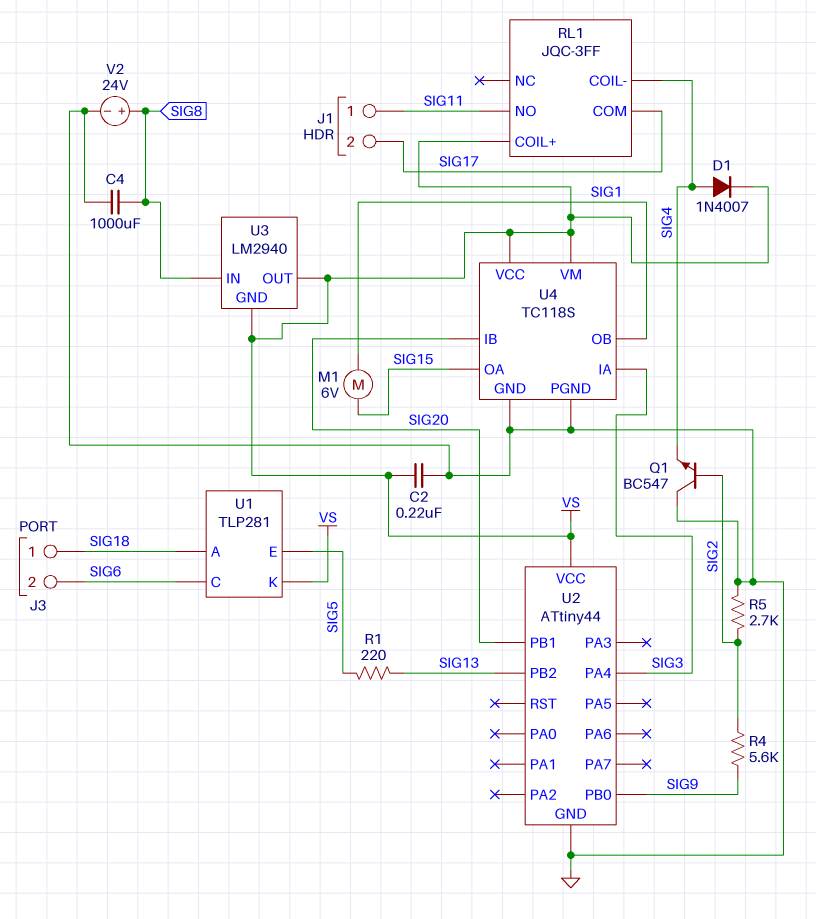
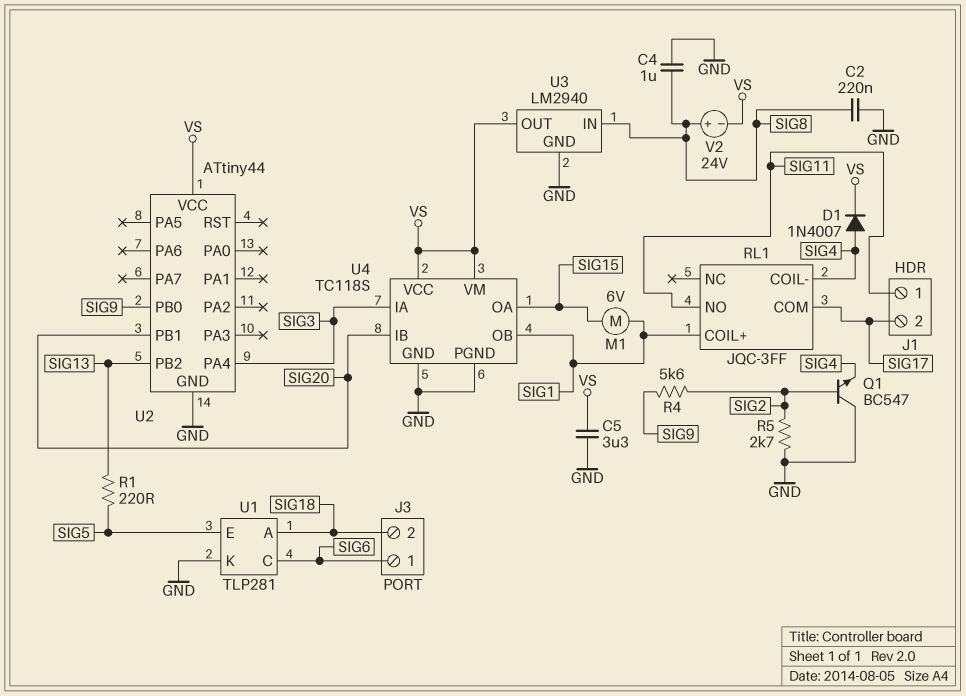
C2: 220nF (GND, VS) -> 220nF (GND, SIG8)
C4: 1000uF (GND, SIG8) -> 1uF (GND, SIG8)
C5: none -> 3.3uF (GND, VS)
J3 pin 1: SIG18 -> SIG6
J3 pin 2: SIG6 -> SIG18
RL1 pin COIL+: VS -> SIG1
U1 pin K: VS -> GND
U3 pin GND: VS -> GND
V2: 24V (plus SIG8, minus GND) -> 24V (plus SIG8, minus VS)

